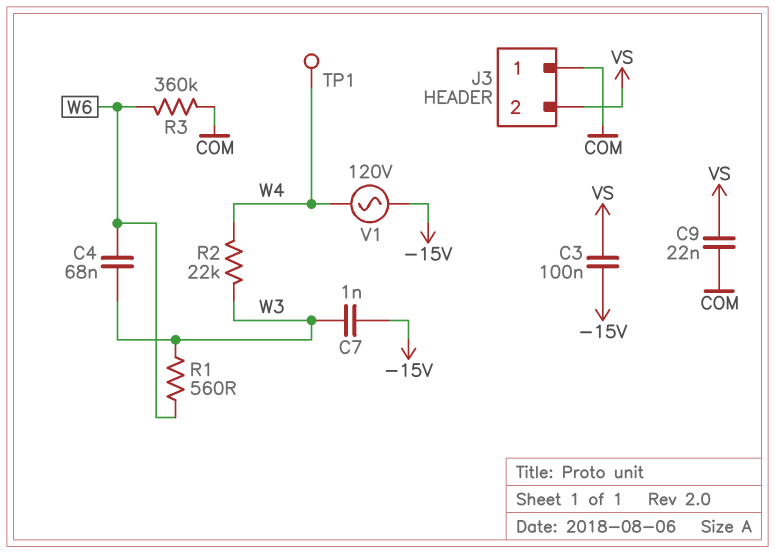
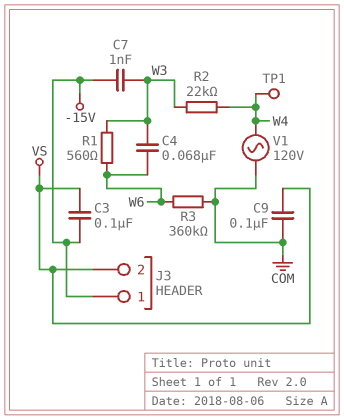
C9: 22nF (COM, VS) -> 100nF (COM, VS)
J3 pin 1: COM -> -15V
V1: AC 120V (-15V, W4) -> AC 120V (COM, W4)

